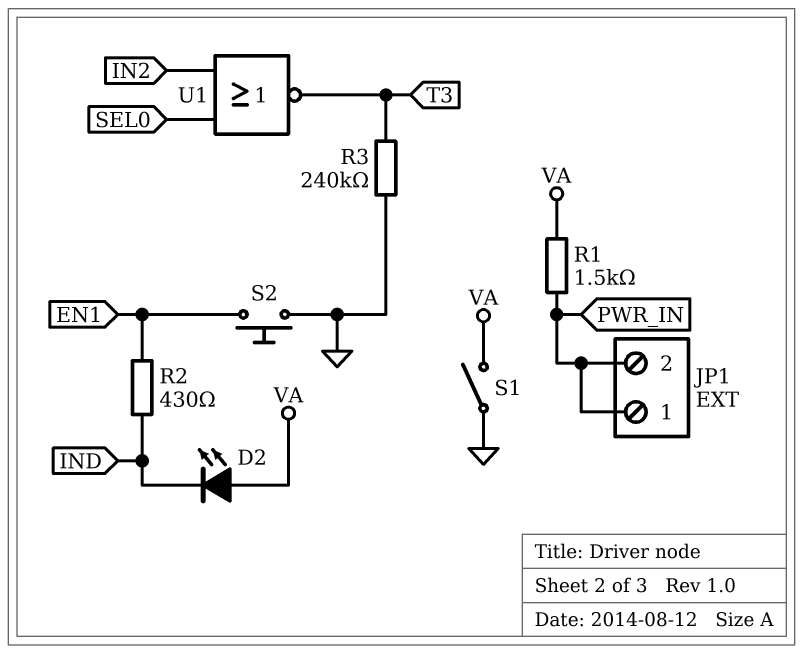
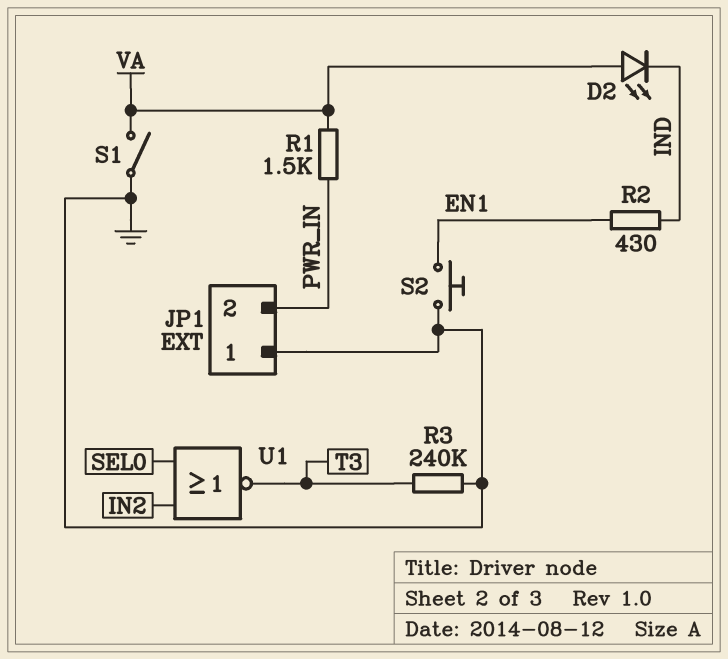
JP1 pin 1: PWR_IN -> GND

